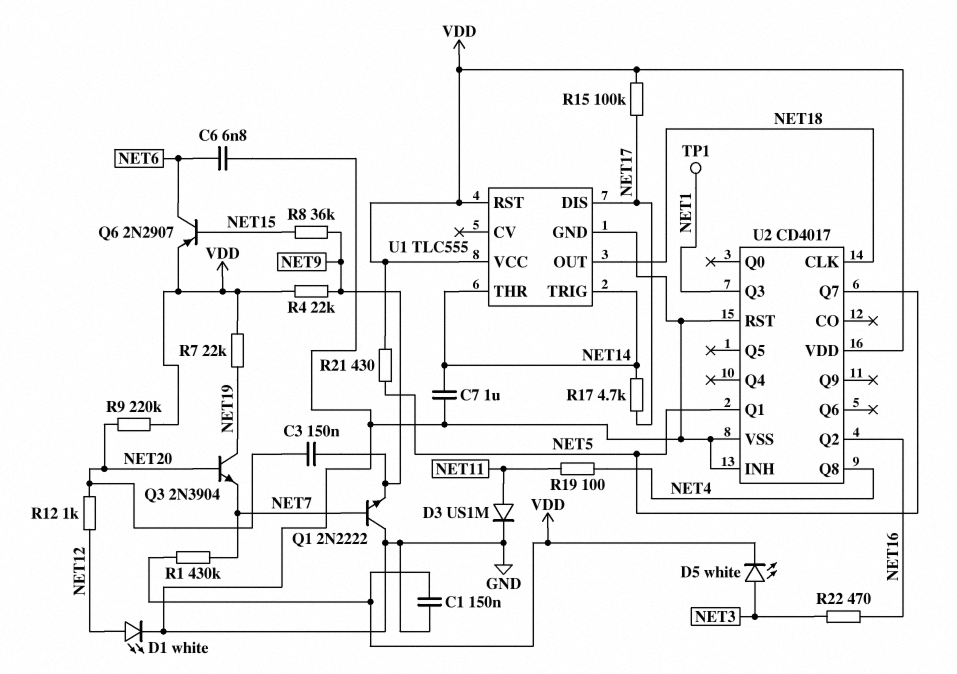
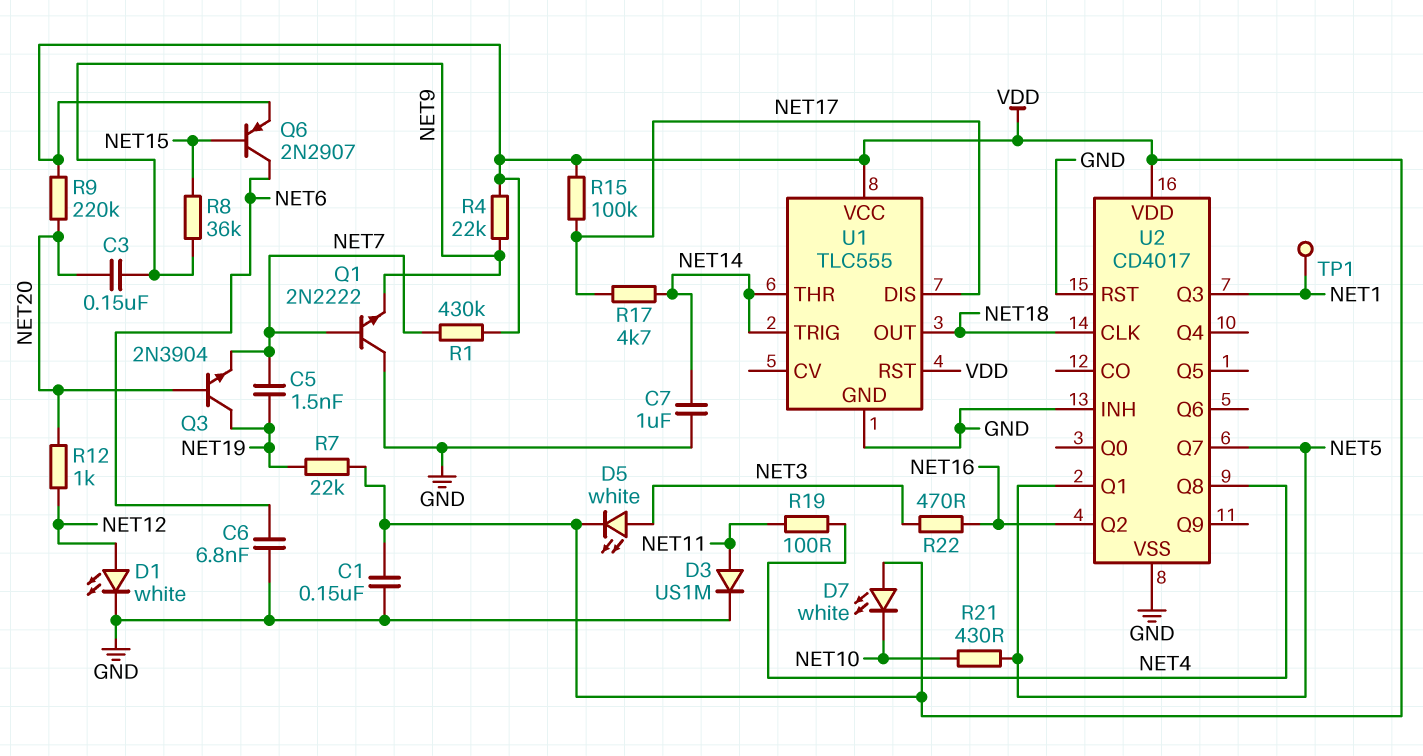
C5: none -> 1.5nF (NET7, NET19)
D7: none -> LED white (A VDD, K NET10)
R21: 430 (NET5, VDD) -> 430 (NET5, NET10)

